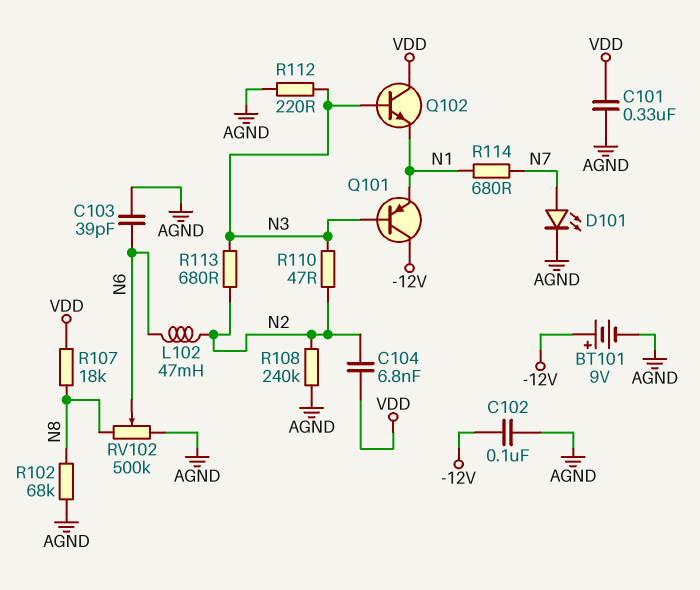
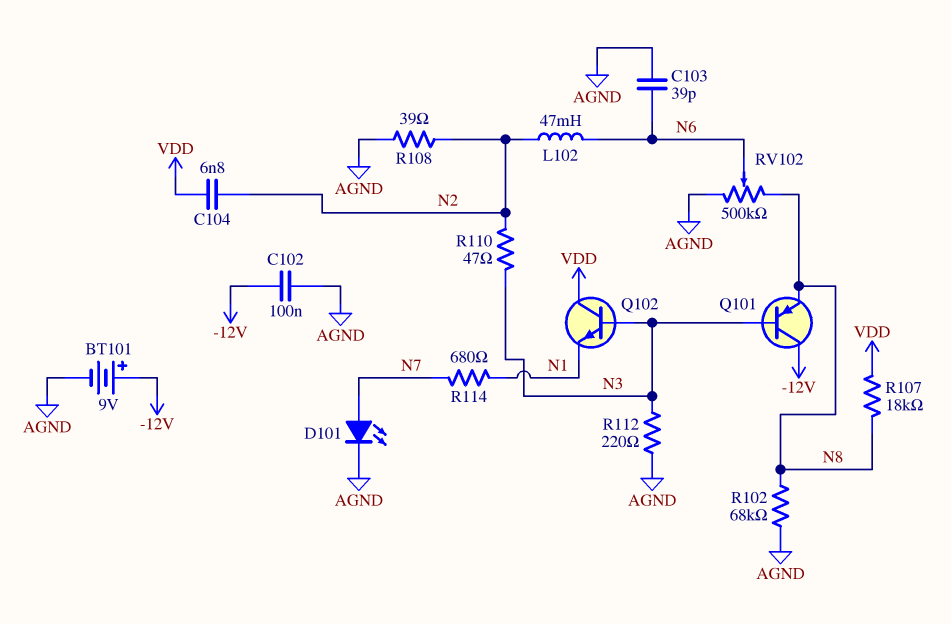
C101: 330nF (AGND, VDD) -> none
Q101: PNP (B N3, C -12V, E N1) -> PNP (B N3, C -12V, E N8)
R108: 240k (AGND, N2) -> 39 (AGND, N2)
R113: 680 (N2, N3) -> none

